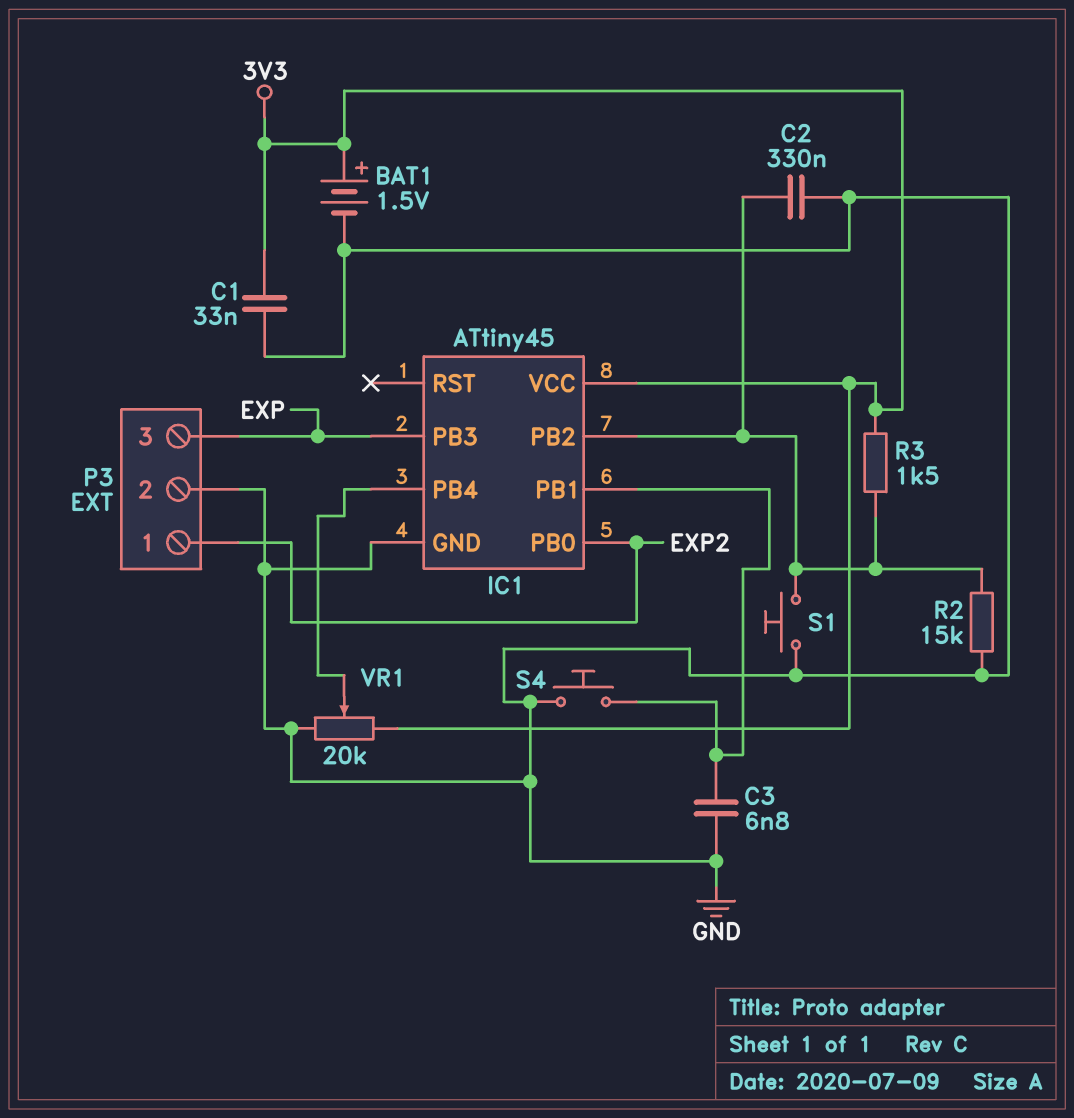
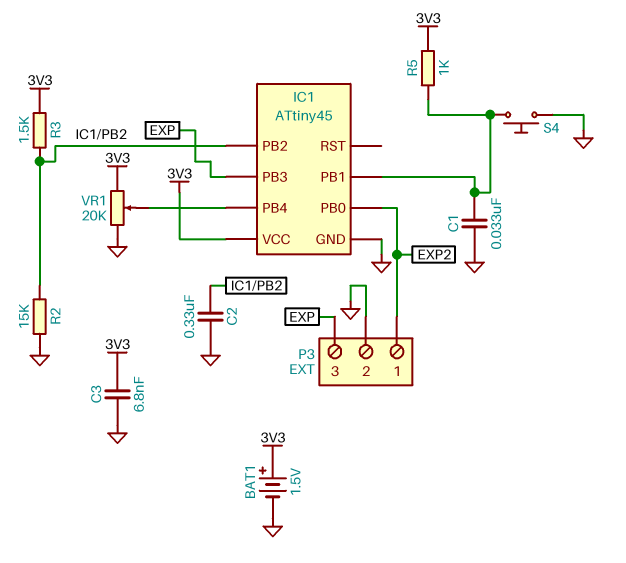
C1: 33nF (3V3, GND) -> 33nF (GND, IC1/PB1)
C3: 6.8nF (GND, IC1/PB1) -> 6.8nF (3V3, GND)
R5: none -> 1k (3V3, IC1/PB1)
S1: button (GND, IC1/PB2) -> none

